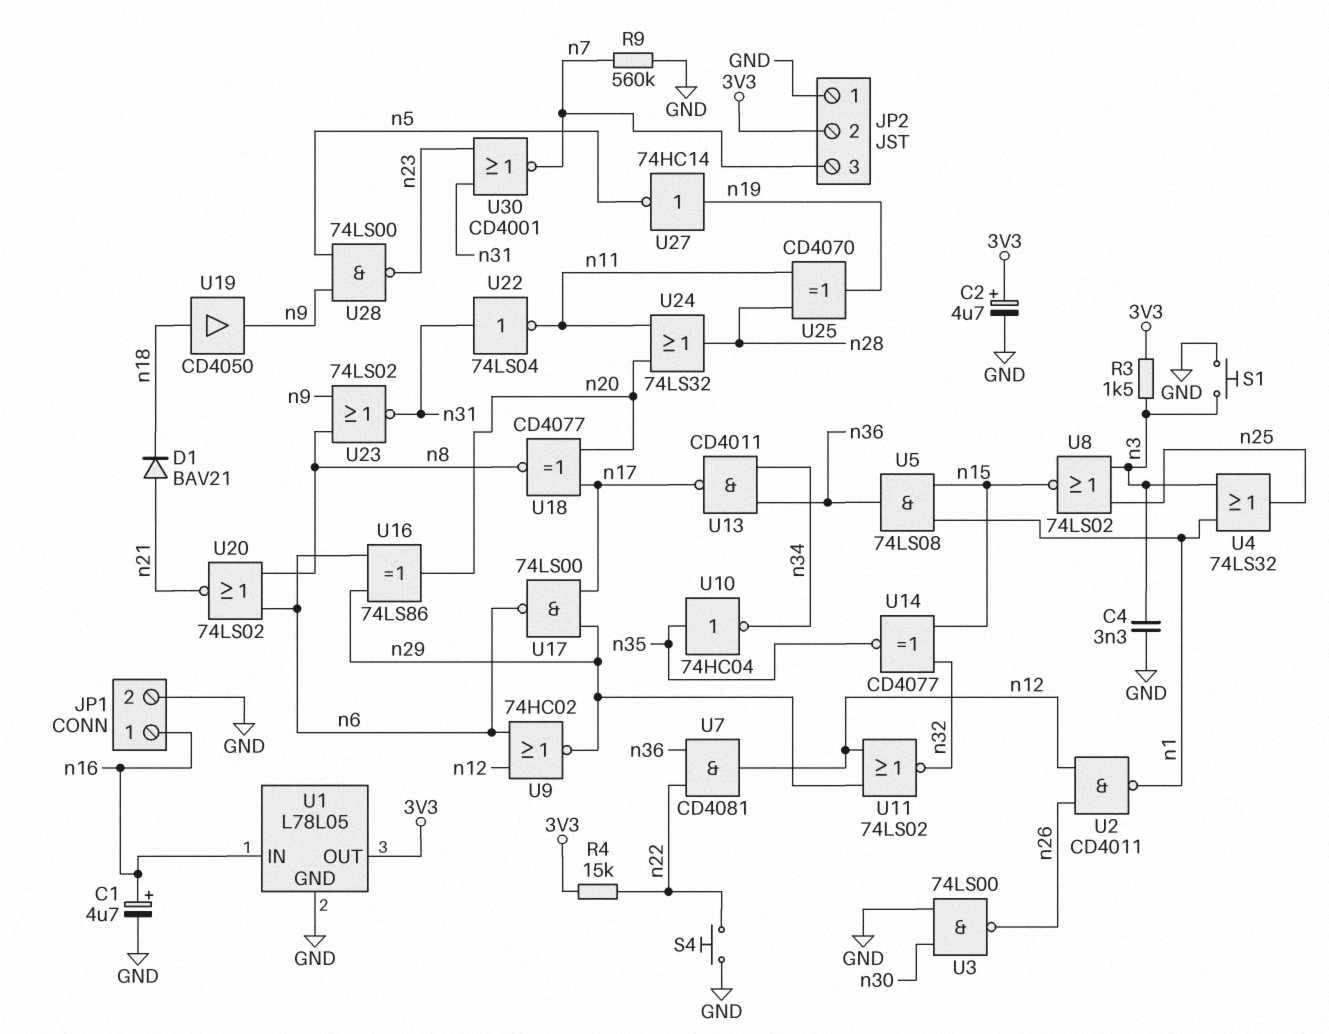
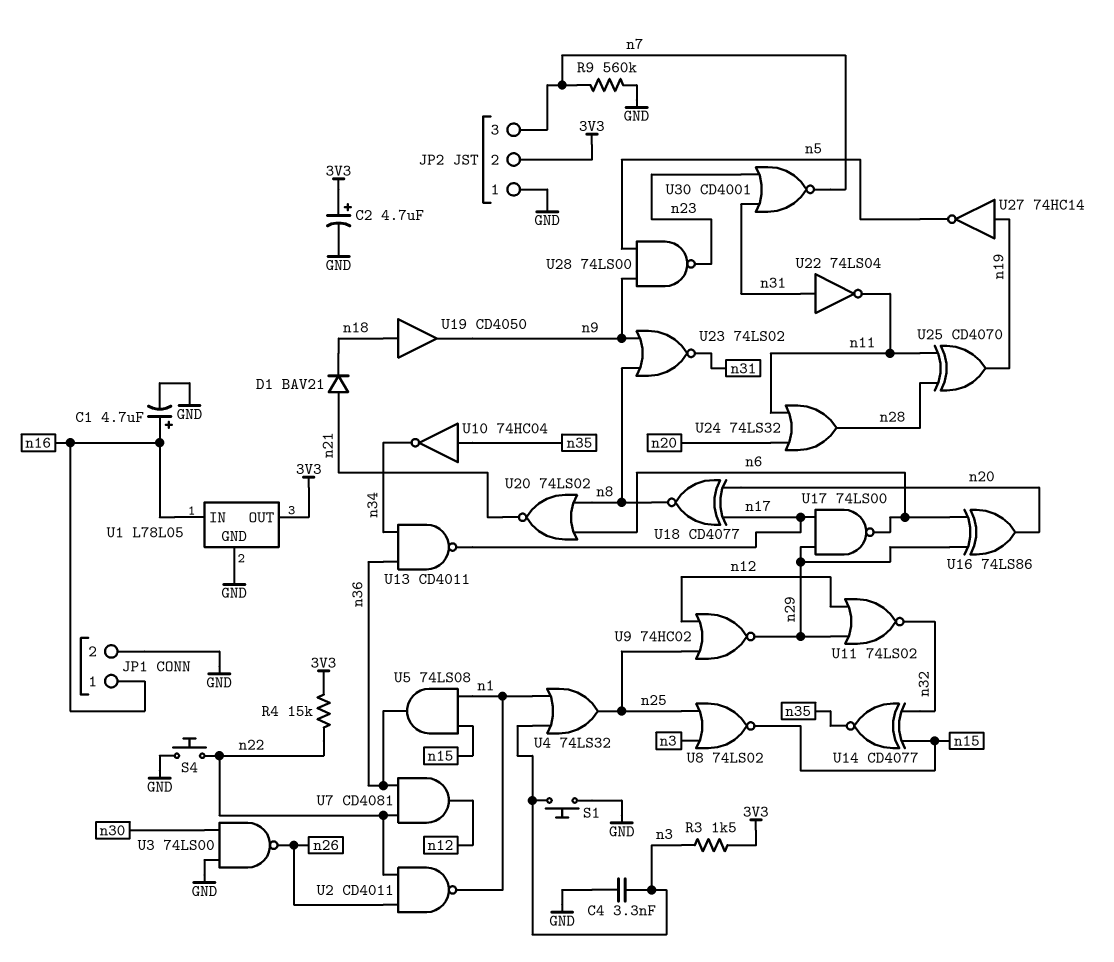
U2: NAND CD4011 (in n12, in n26, out n1) -> NAND CD4011 (in n22, in n26, out n1)
U9: NOR 74HC02 (in n6, in n12, out n29) -> NOR 74HC02 (in n12, in n25, out n29)

